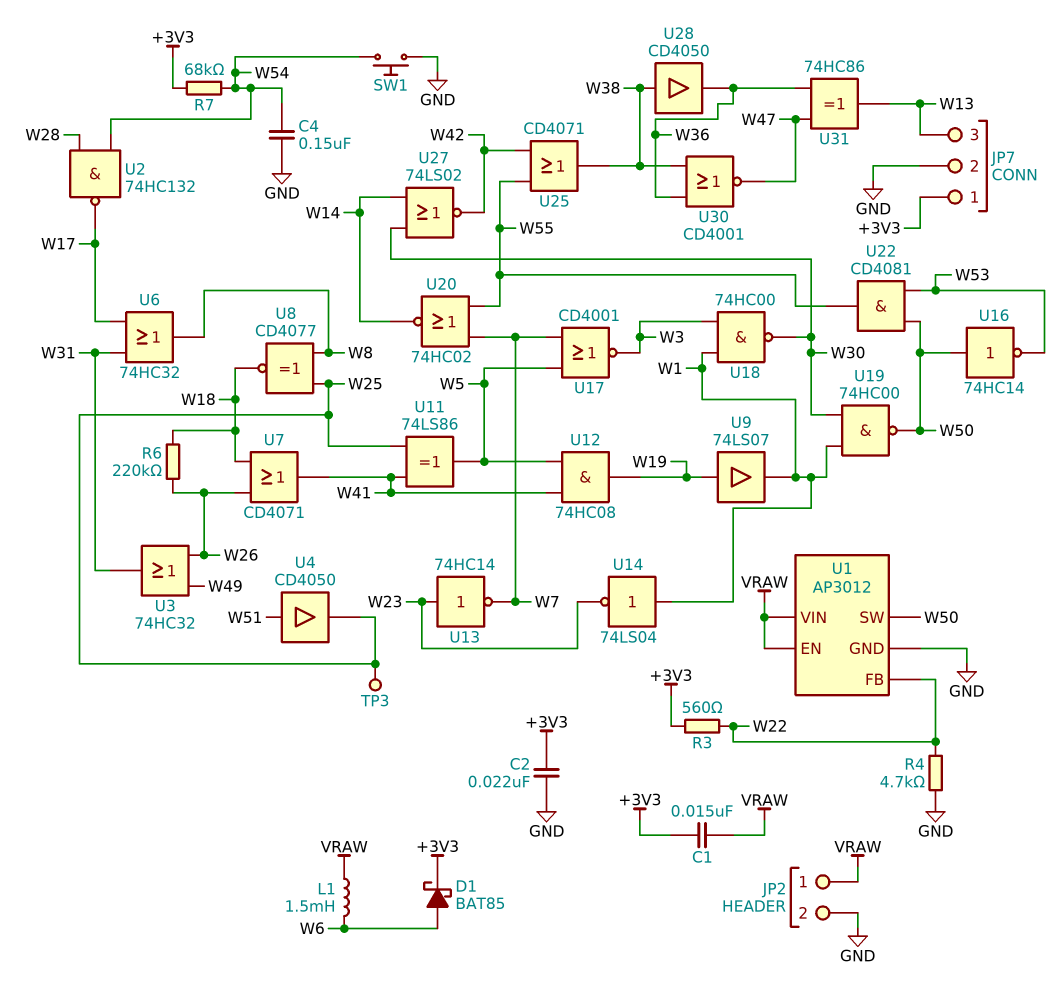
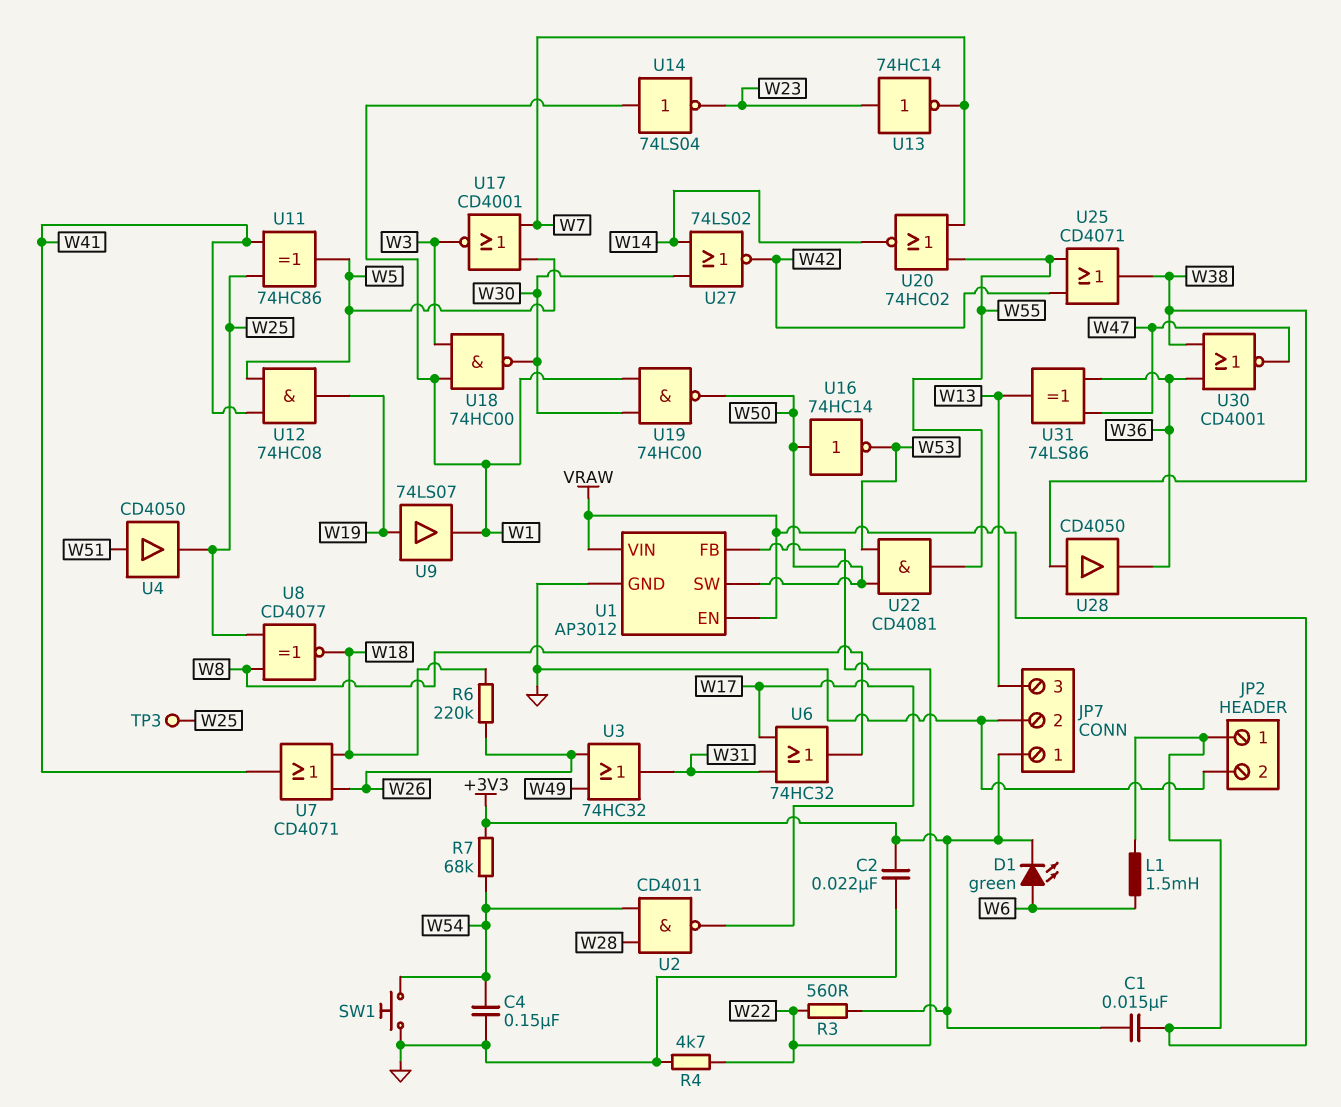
D1: schottky BAT85 (A W6, K +3V3) -> LED green (A W6, K +3V3)
U2: NAND 74HC132 (in W28, in W54, out W17) -> NAND CD4011 (in W28, in W54, out W17)
U11: XOR 74LS86 (in W25, in W41, out W5) -> XOR 74HC86 (in W25, in W41, out W5)
U31: XOR 74HC86 (in W36, in W47, out W13) -> XOR 74LS86 (in W36, in W47, out W13)

